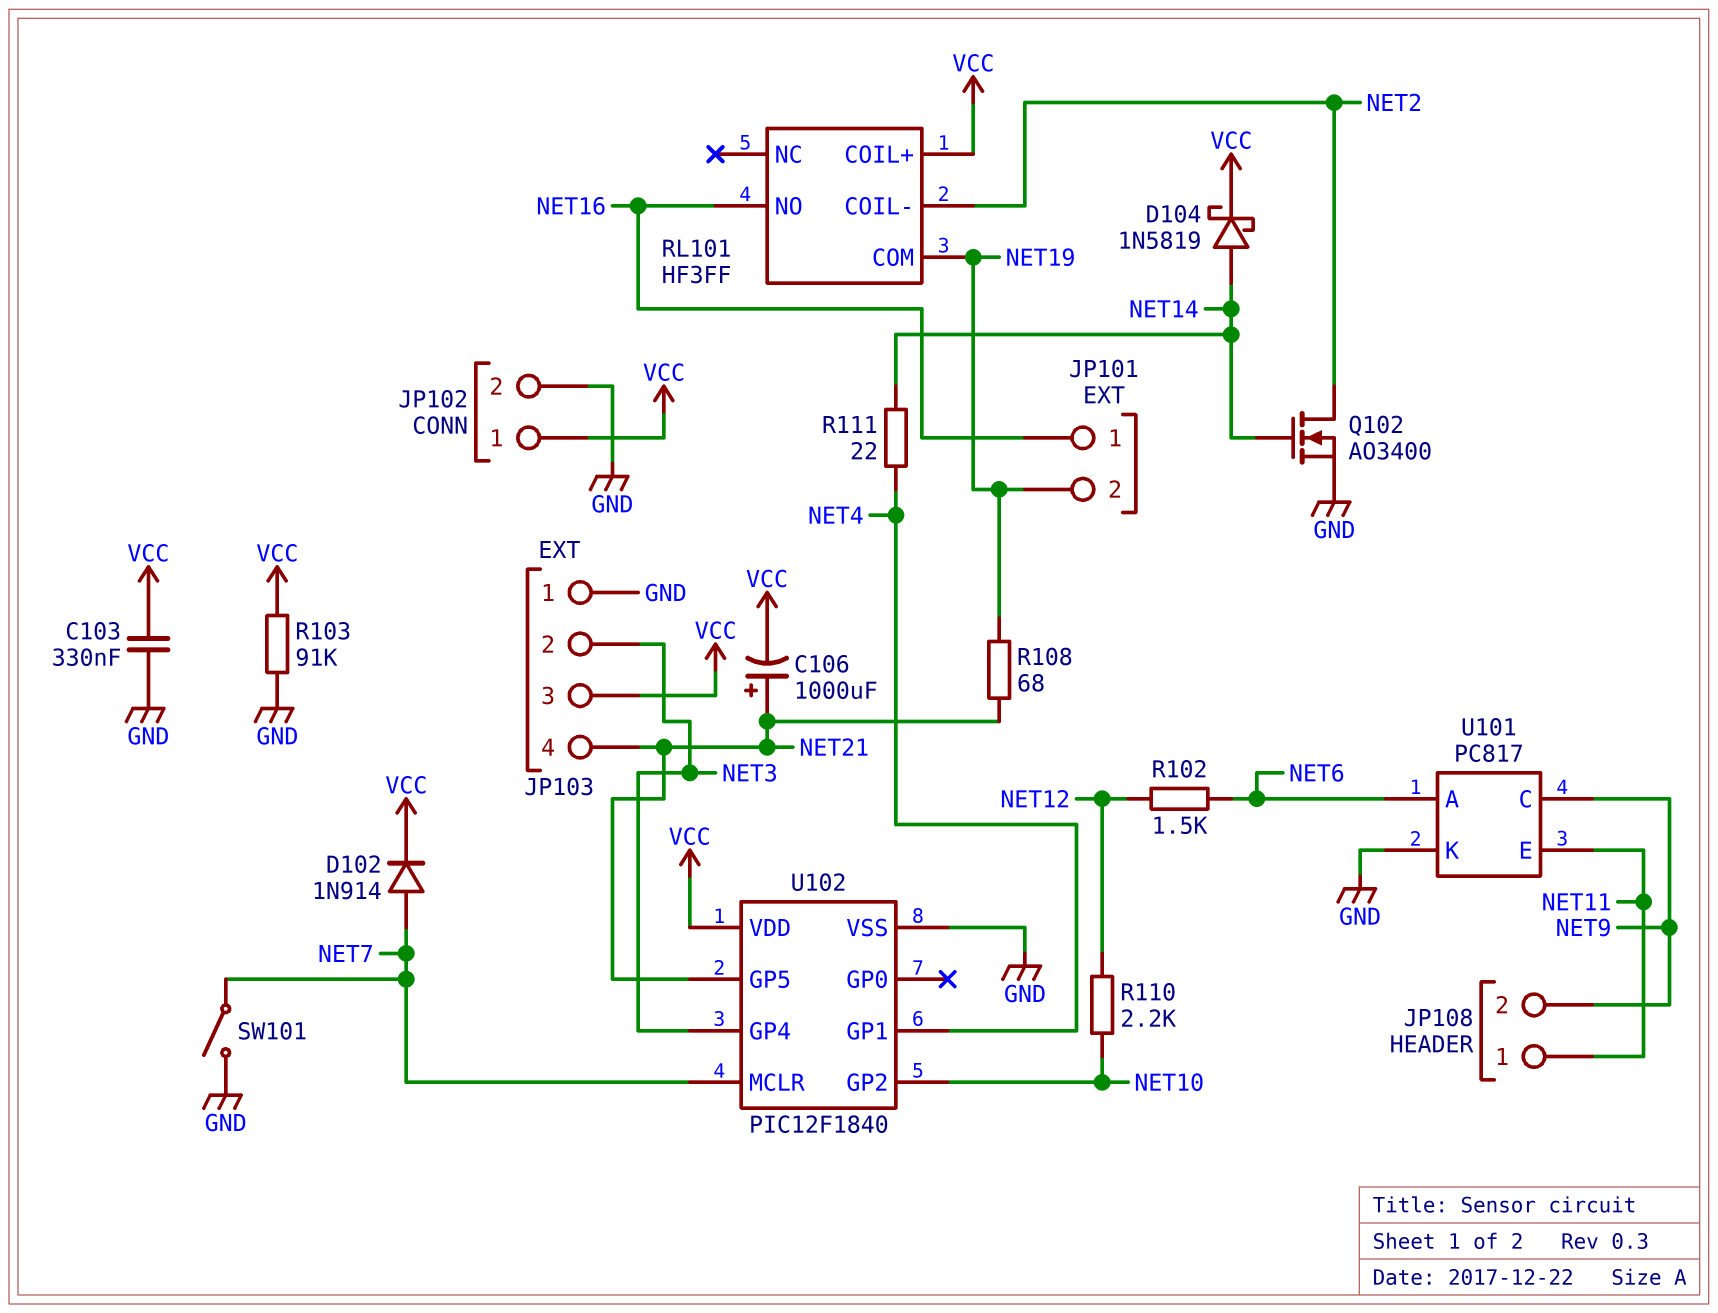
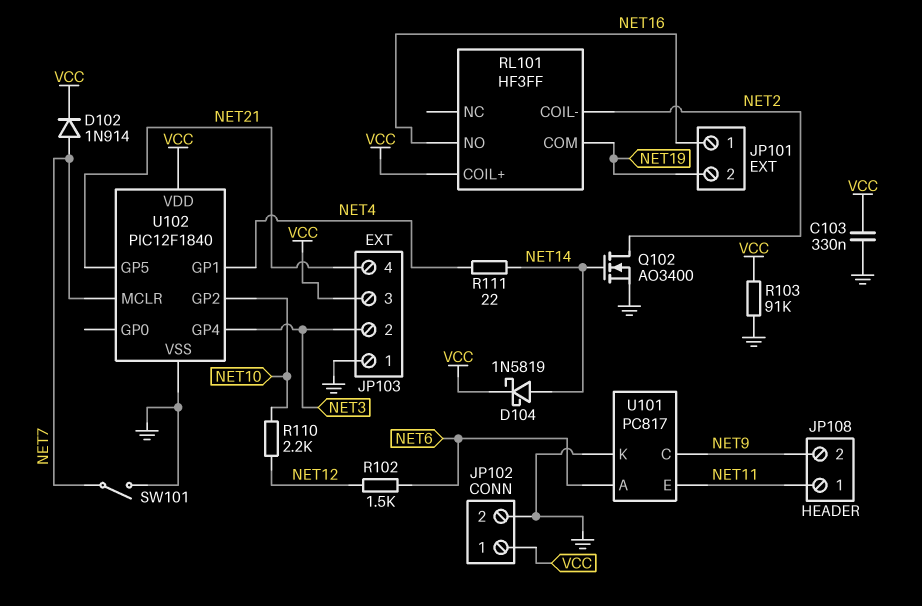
C106: 1000uF (plus NET21, minus VCC) -> none
R108: 68 (NET19, NET21) -> none

